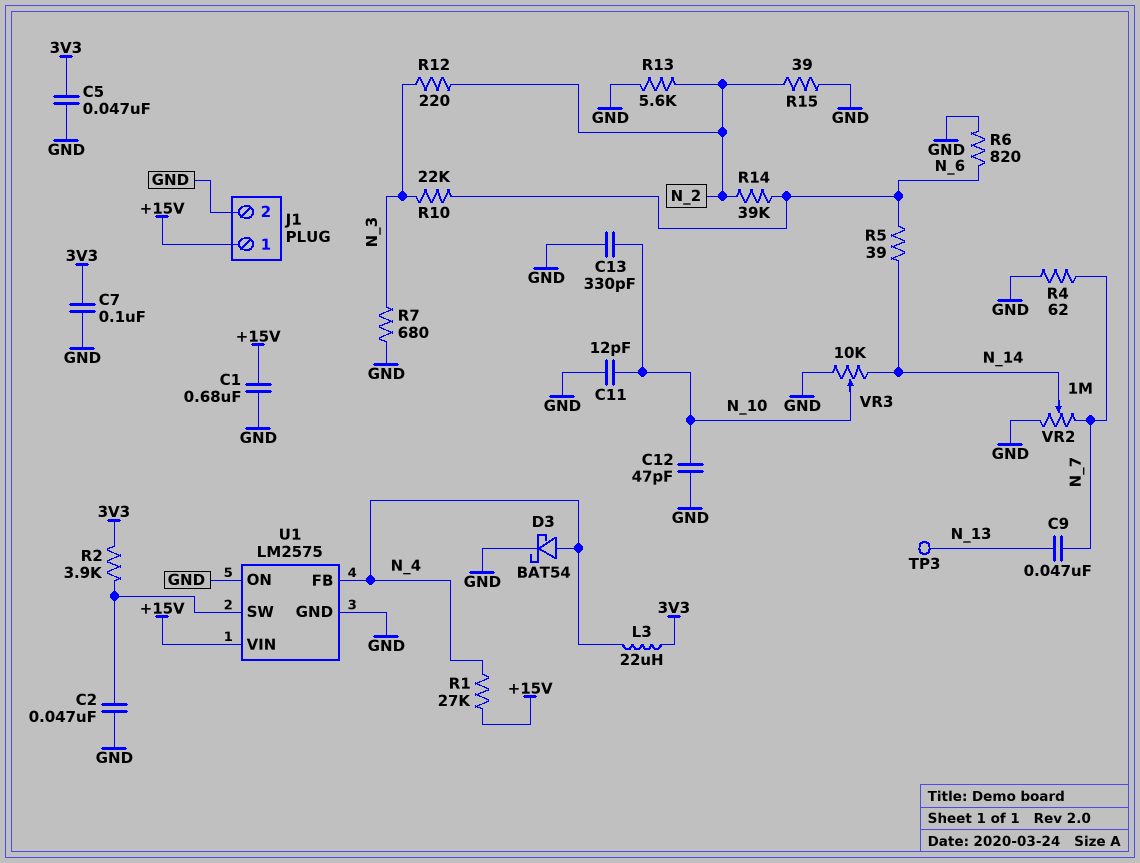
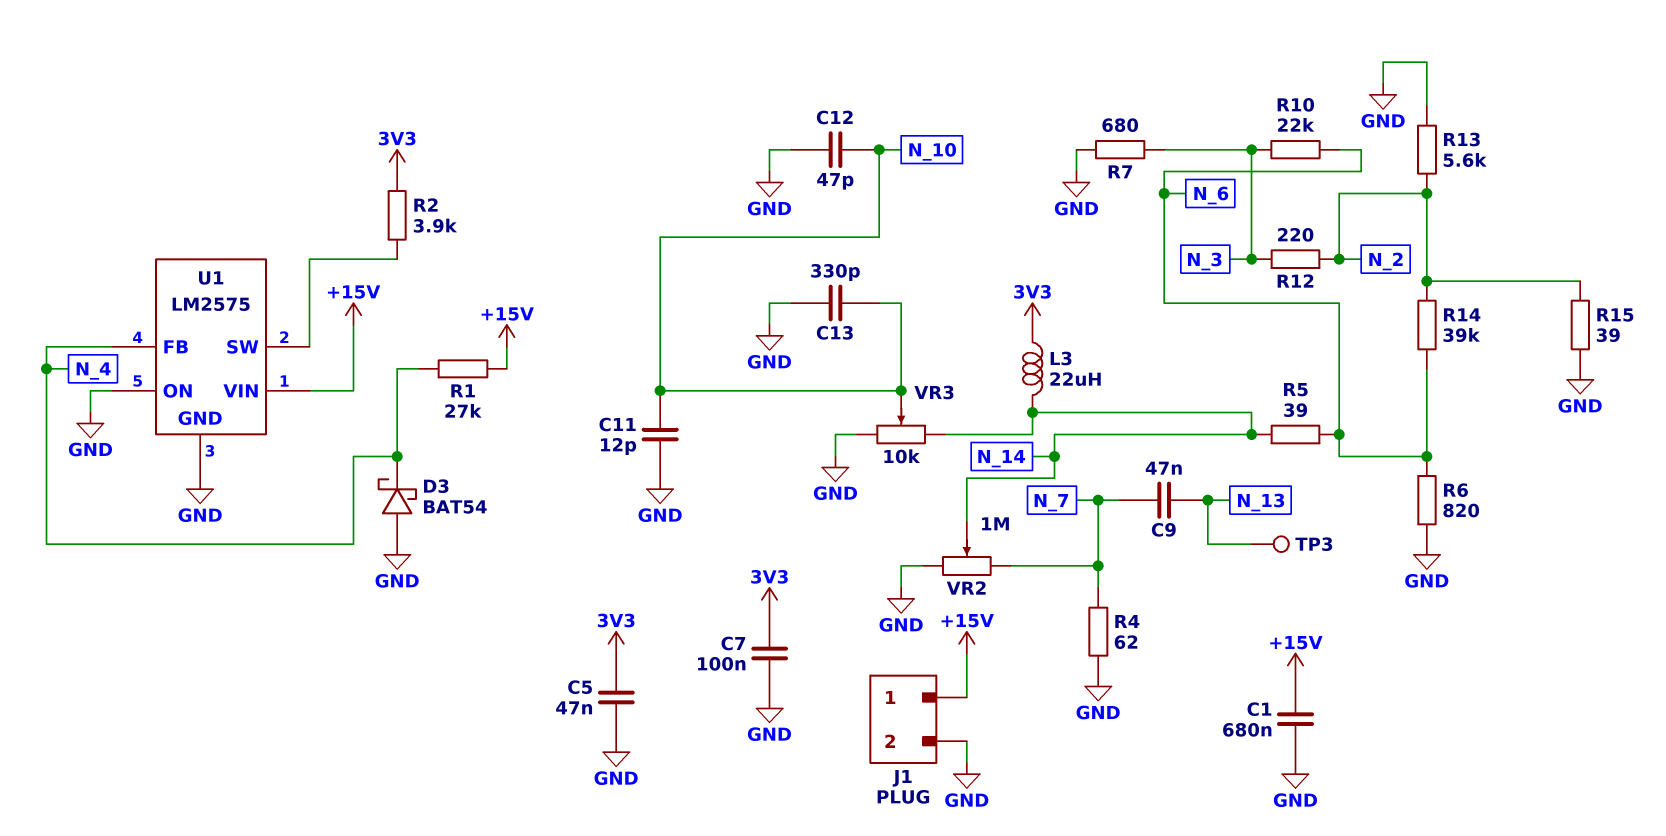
C2: 47nF (GND, U1/SW) -> none
D3: schottky BAT54 (A N_4, K GND) -> schottky BAT54 (A GND, K N_4)
L3: 22uH (3V3, N_4) -> 22uH (3V3, N_14)

